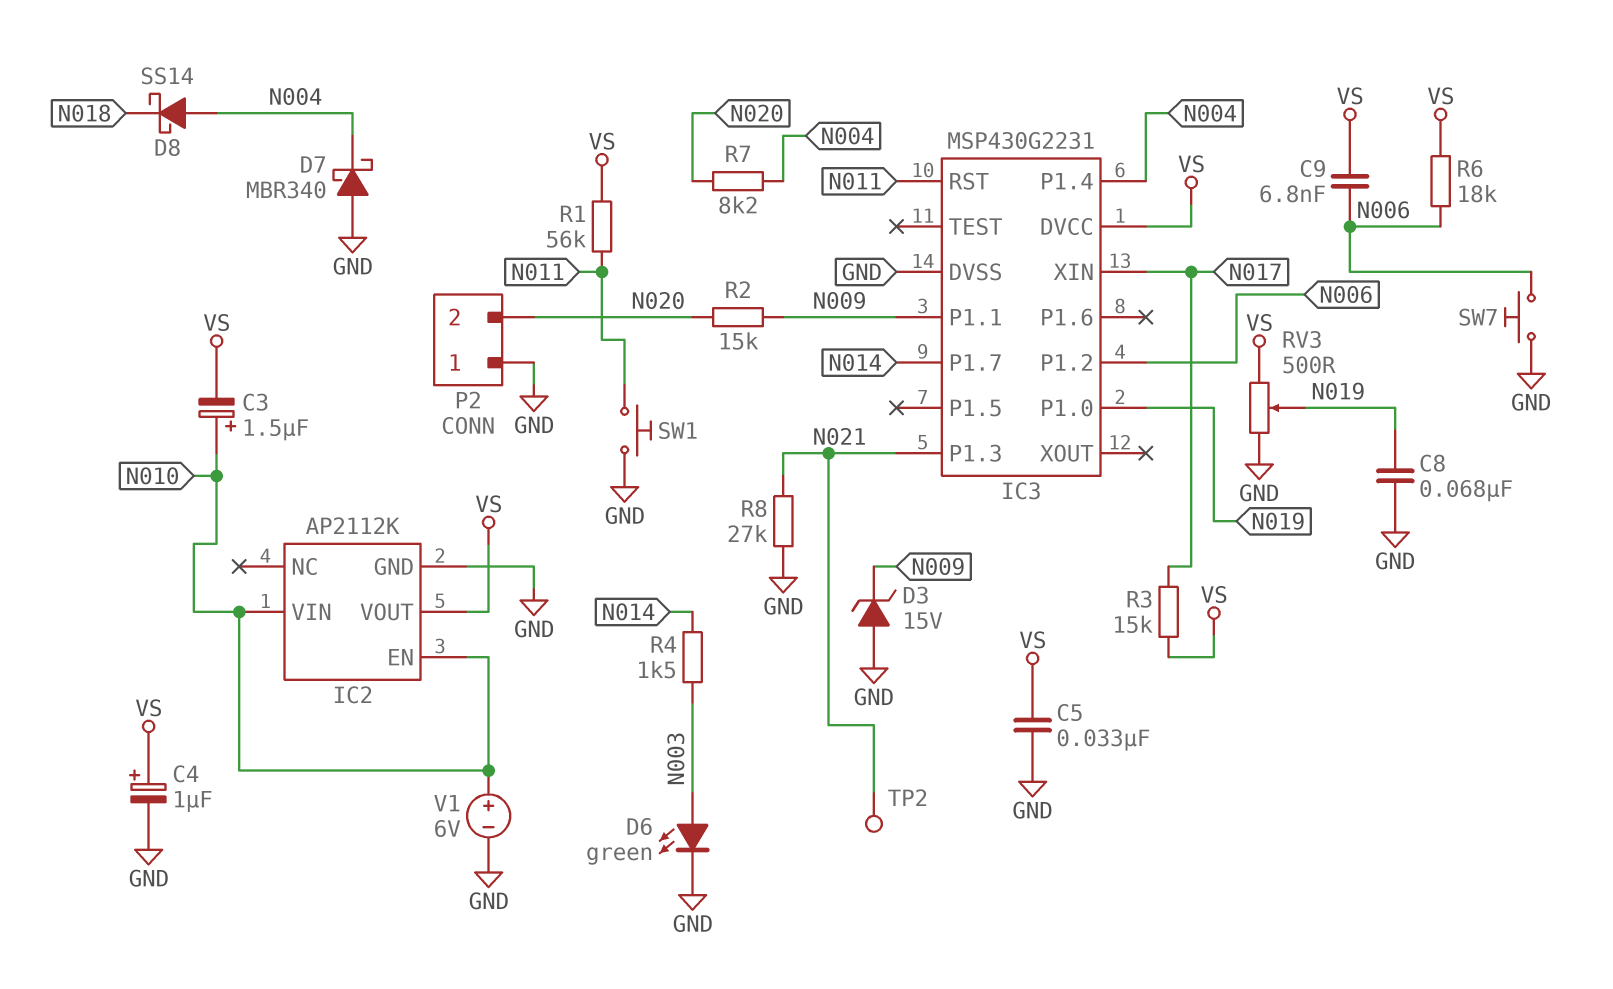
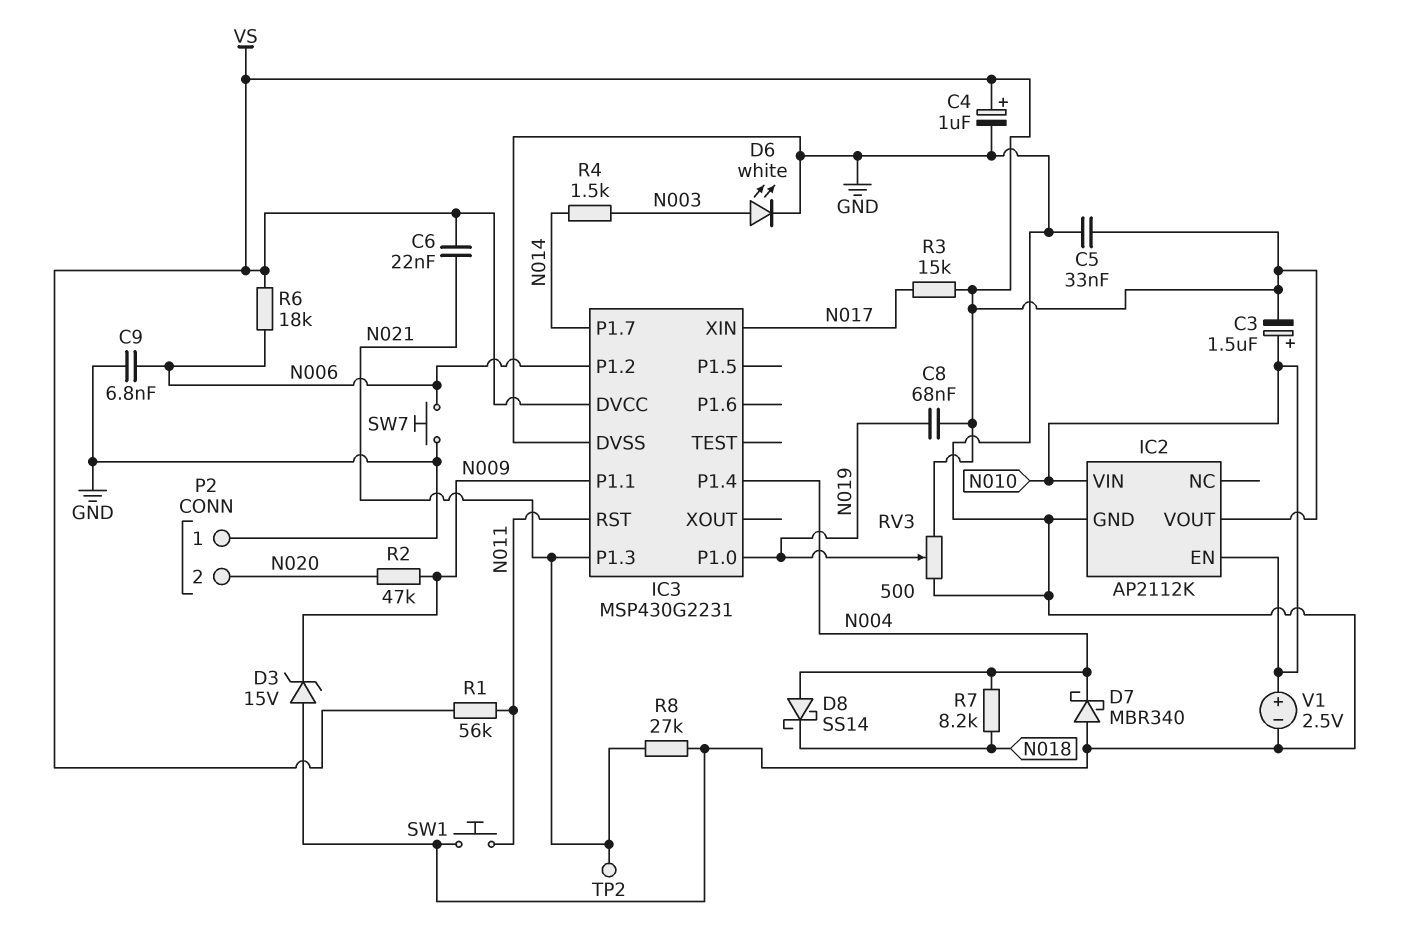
C6: none -> 22nF (N021, VS)
C8: 68nF (GND, N019) -> 68nF (N019, VS)
C9: 6.8nF (N006, VS) -> 6.8nF (GND, N006)
D6: LED green (A N003, K GND) -> LED white (A N003, K GND)
R2: 15k (N009, N020) -> 47k (N009, N020)
R7: 8.2k (N004, N020) -> 8.2k (N004, N018)
V1: 6V (plus N010, minus GND) -> 2.5V (plus N010, minus GND)

